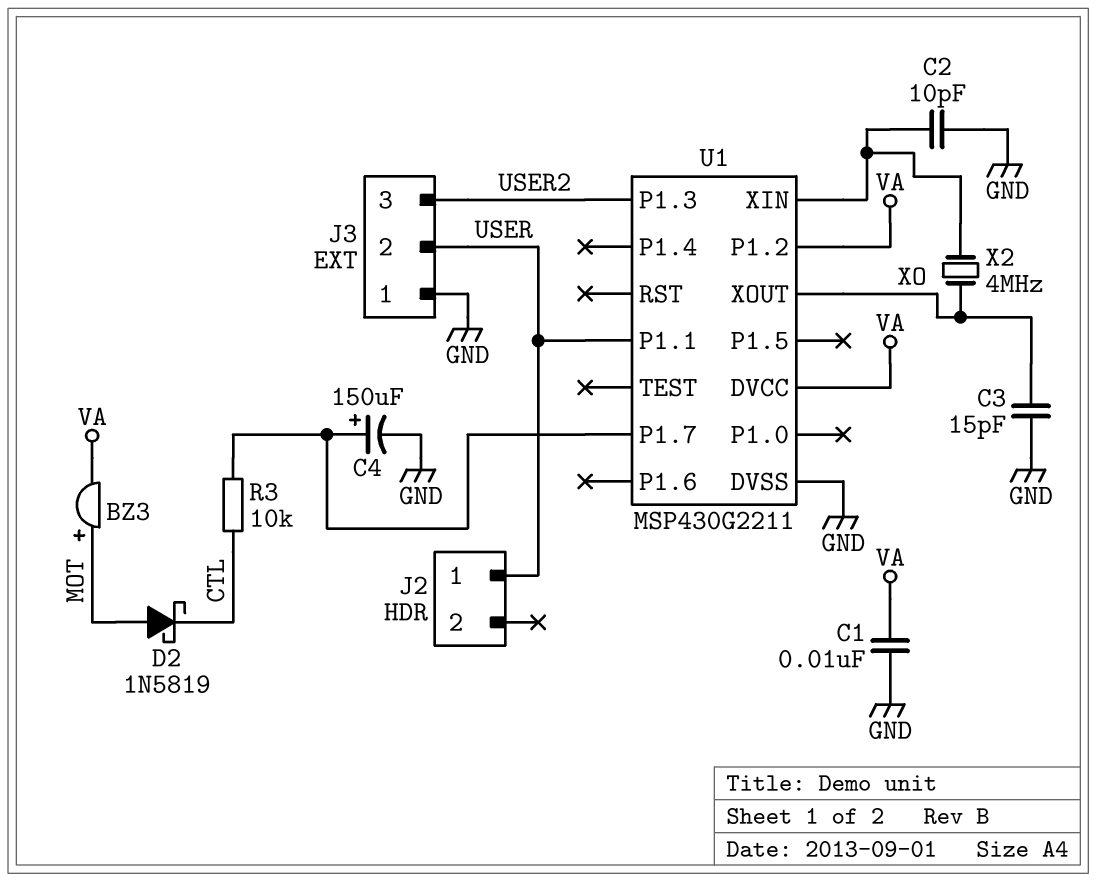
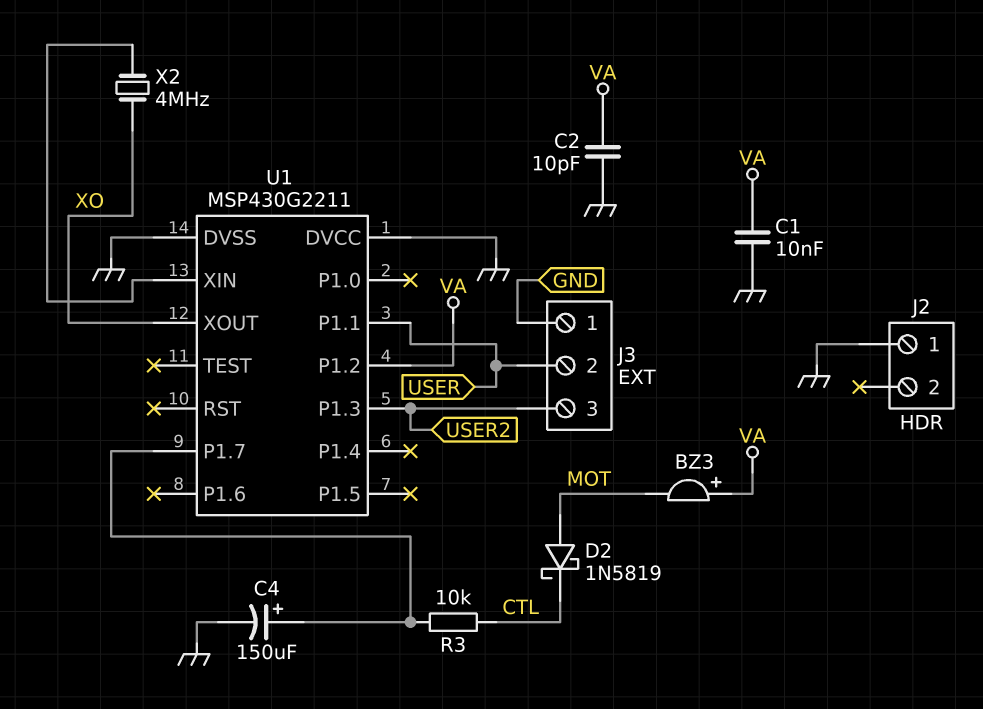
BZ3: buzzer (plus MOT, minus VA) -> buzzer (plus VA, minus MOT)
C2: 10pF (GND, U1/XIN) -> 10pF (GND, VA)
C3: 15pF (GND, XO) -> none
J2 pin 1: USER -> GND
U1 pin DVCC: VA -> GND

